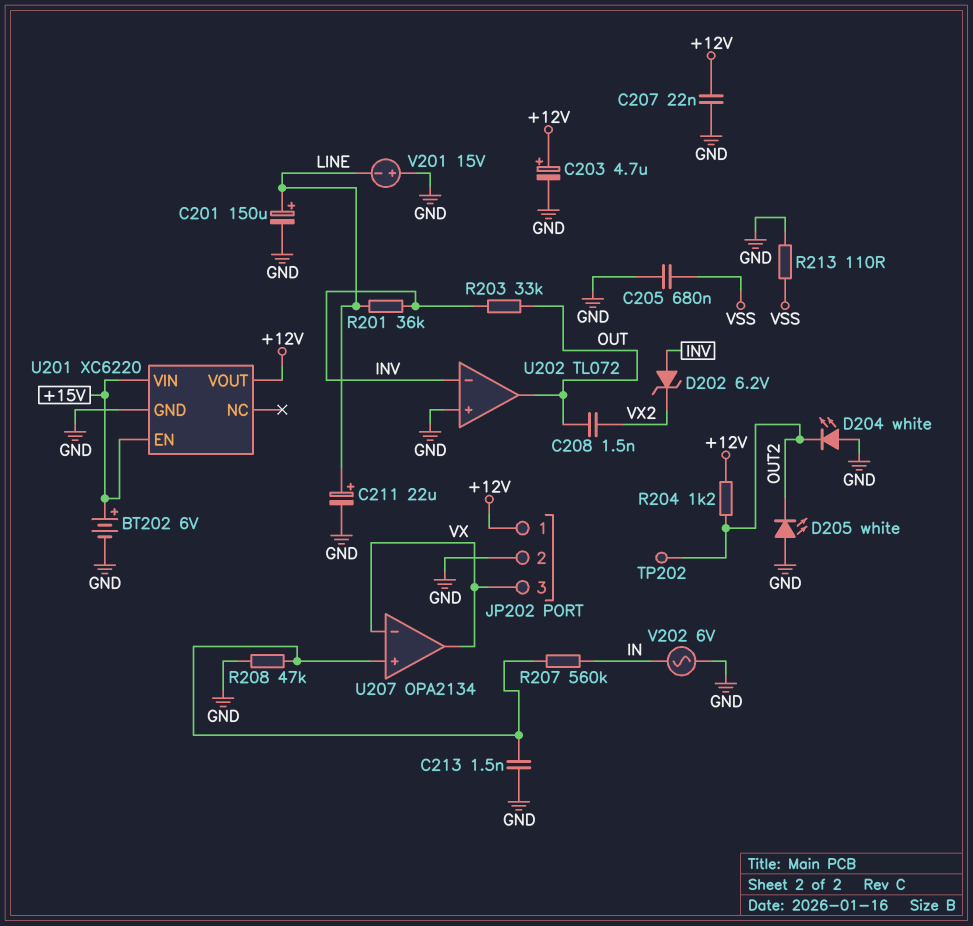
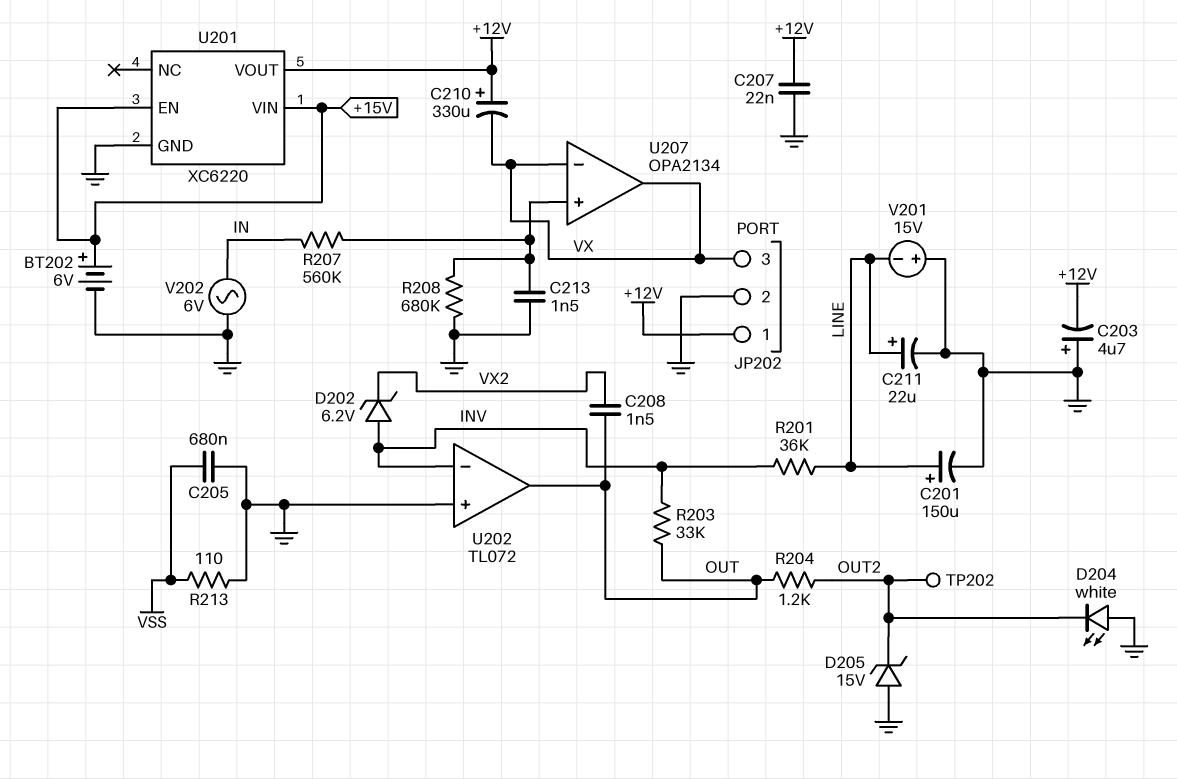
C203: 4.7uF (plus +12V, minus GND) -> 4.7uF (plus GND, minus +12V)
C210: none -> 330uF (plus +12V, minus VX)
D205: LED white (A GND, K OUT2) -> zener 15V (A GND, K OUT2)
R204: 1.2k (+12V, OUT2) -> 1.2k (OUT, OUT2)
R208: 47k (GND, U207/in+) -> 680k (GND, U207/in+)

